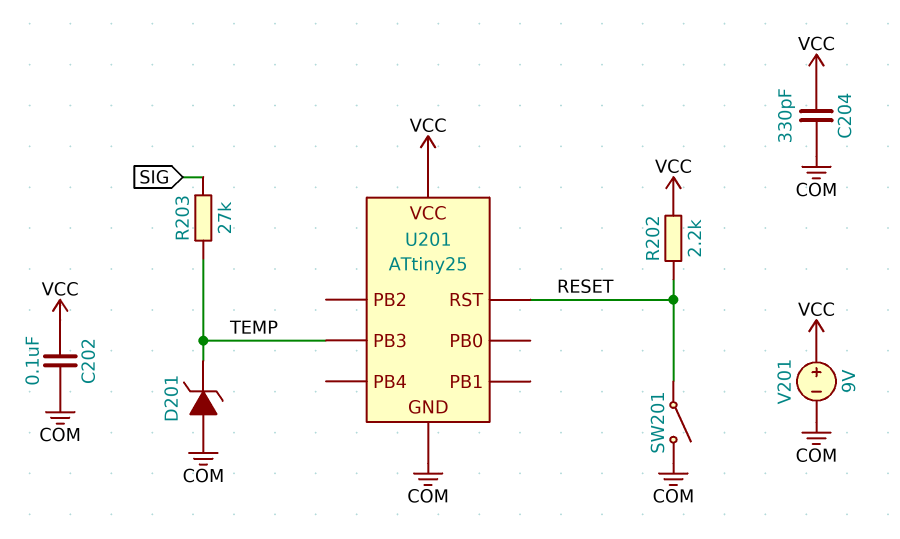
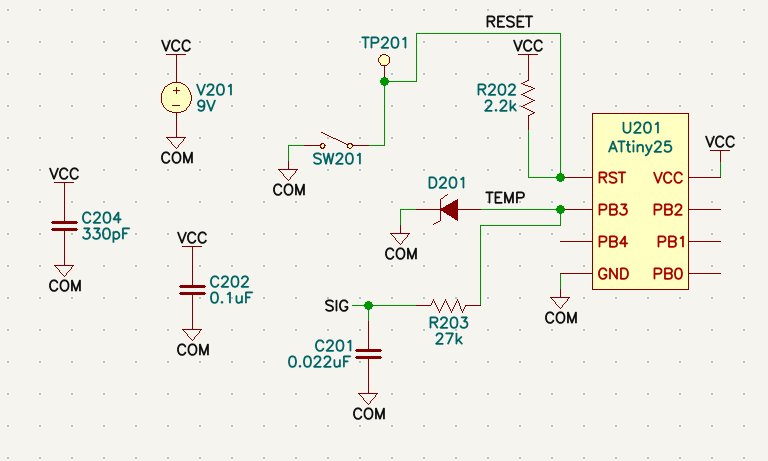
C201: none -> 22nF (COM, SIG)
D201: zener (A COM, K TEMP) -> zener (A TEMP, K COM)
TP201: none -> test point (RESET)

